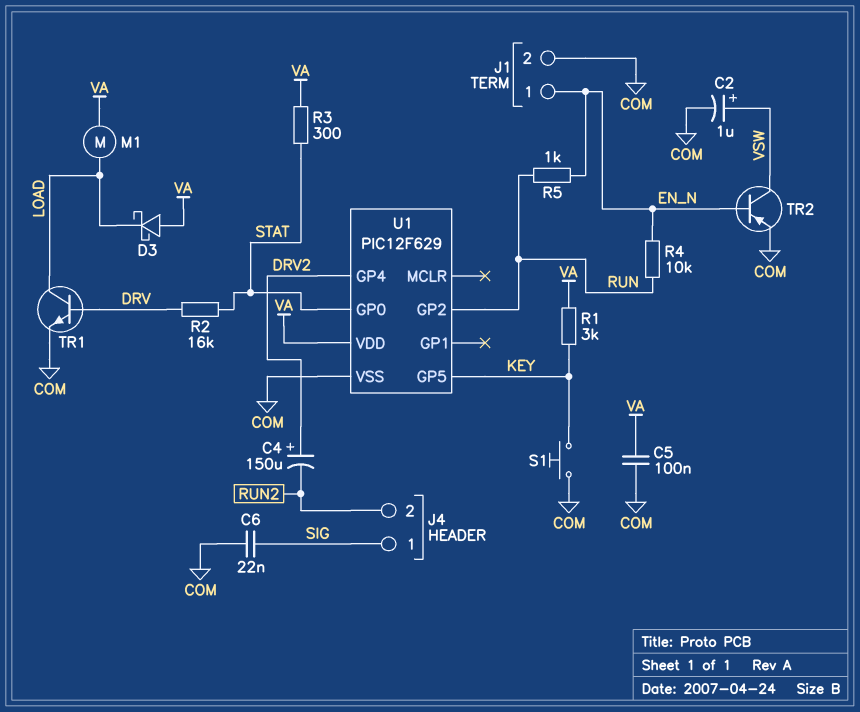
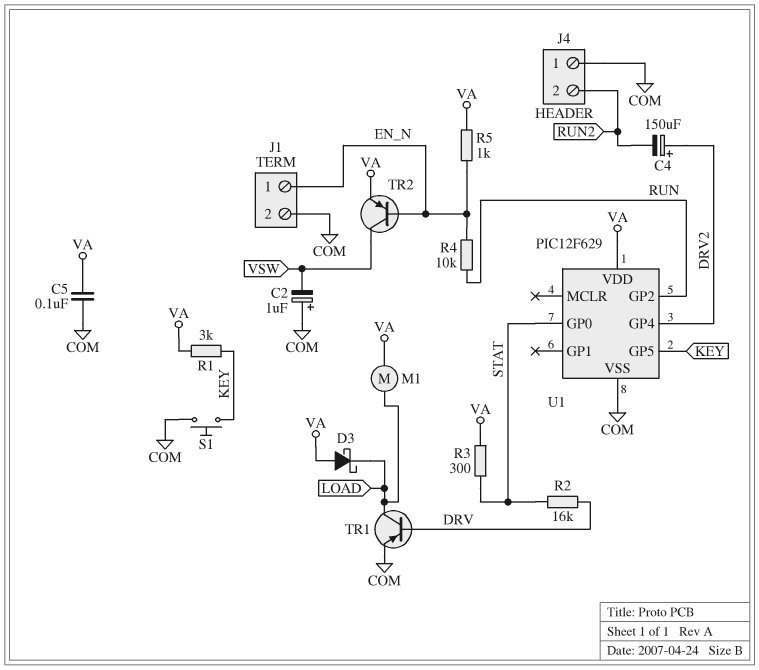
C2: 1uF (plus VSW, minus COM) -> 1uF (plus COM, minus VSW)
C6: 22nF (COM, SIG) -> none
J4 pin 1: SIG -> COM
R5: 1k (EN_N, RUN) -> 1k (EN_N, VA)
TR1: NPN (B DRV, C LOAD, E COM) -> PNP (B DRV, C LOAD, E COM)
TR2: PNP (B EN_N, C VSW, E COM) -> PNP (B EN_N, C VSW, E VA)

